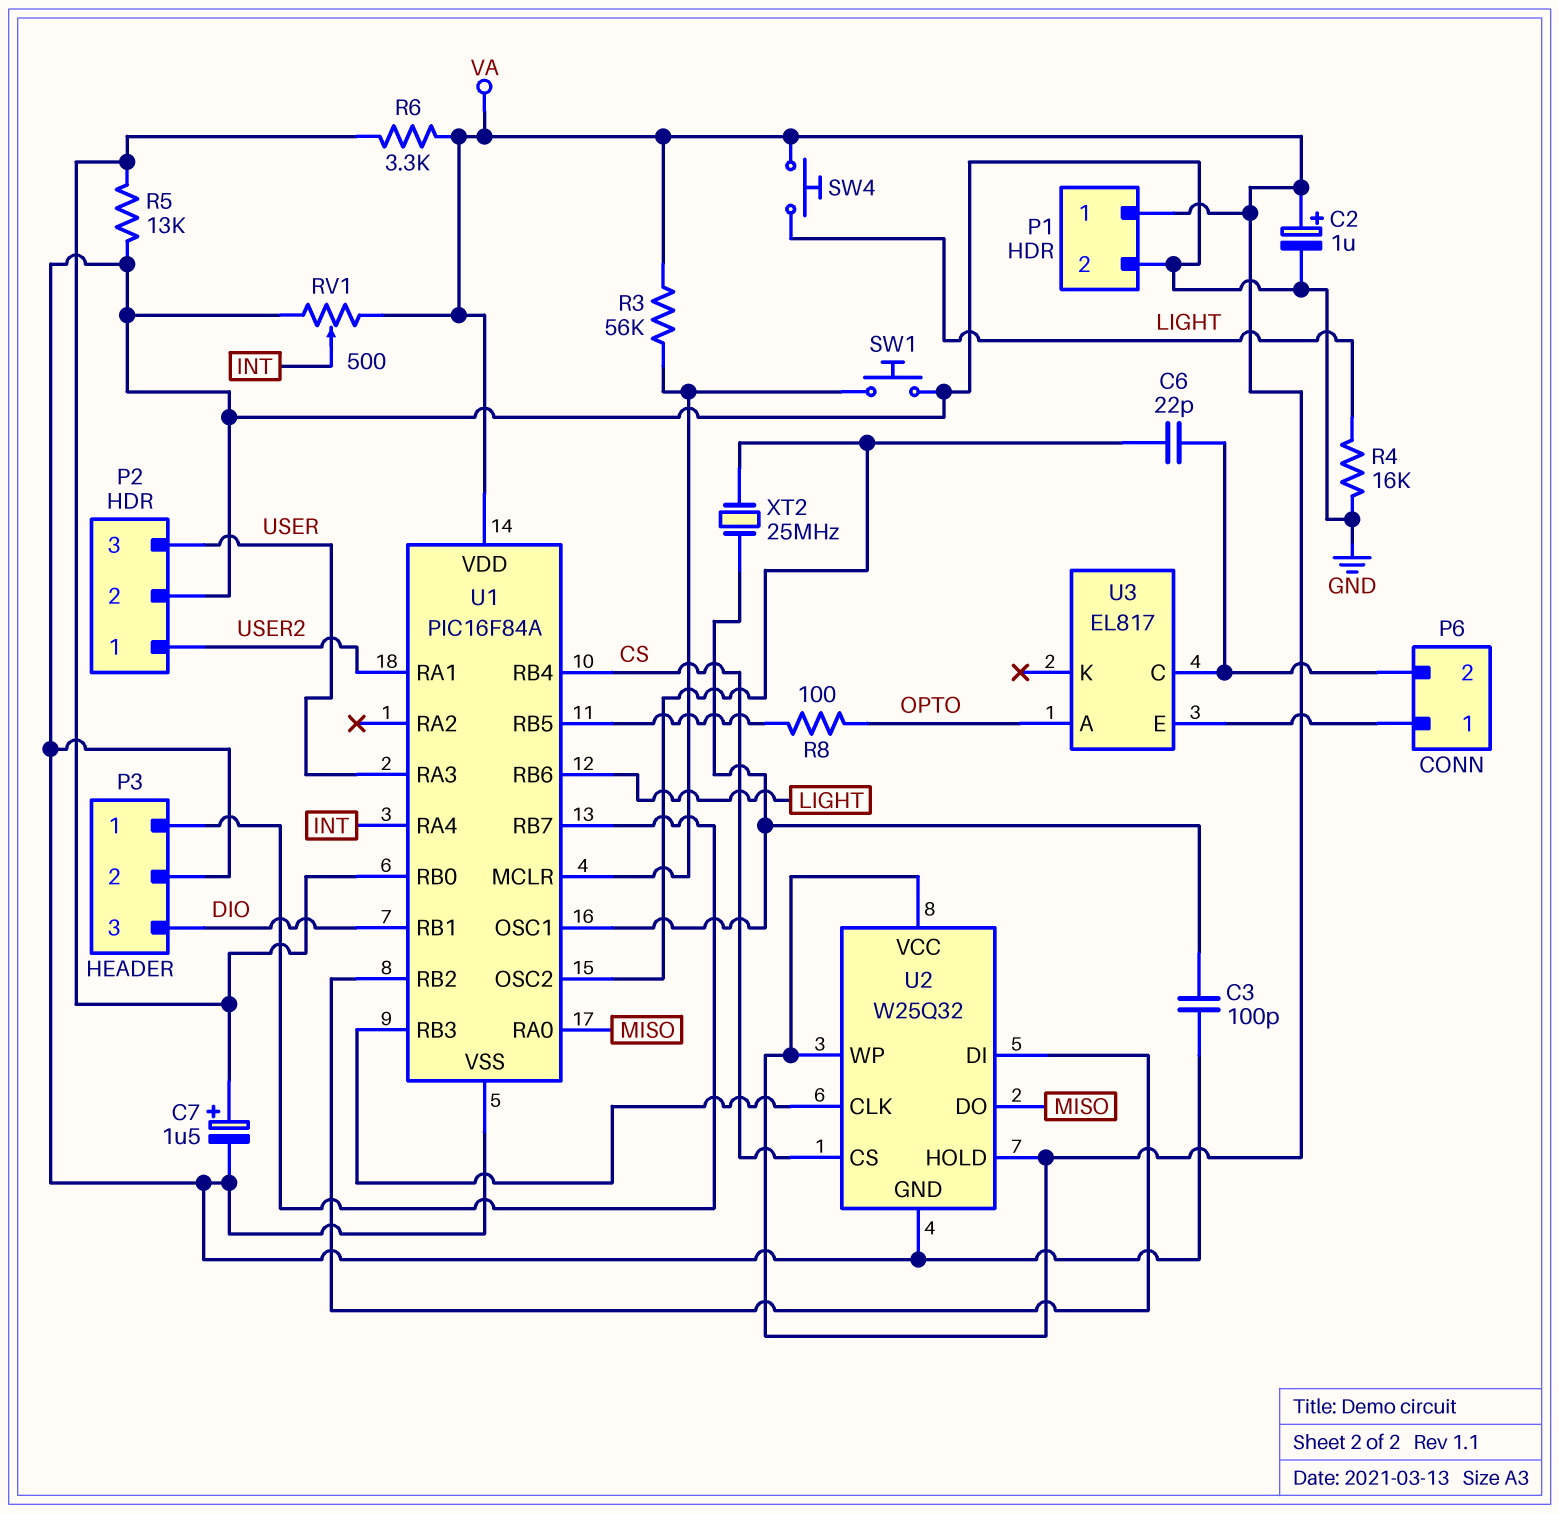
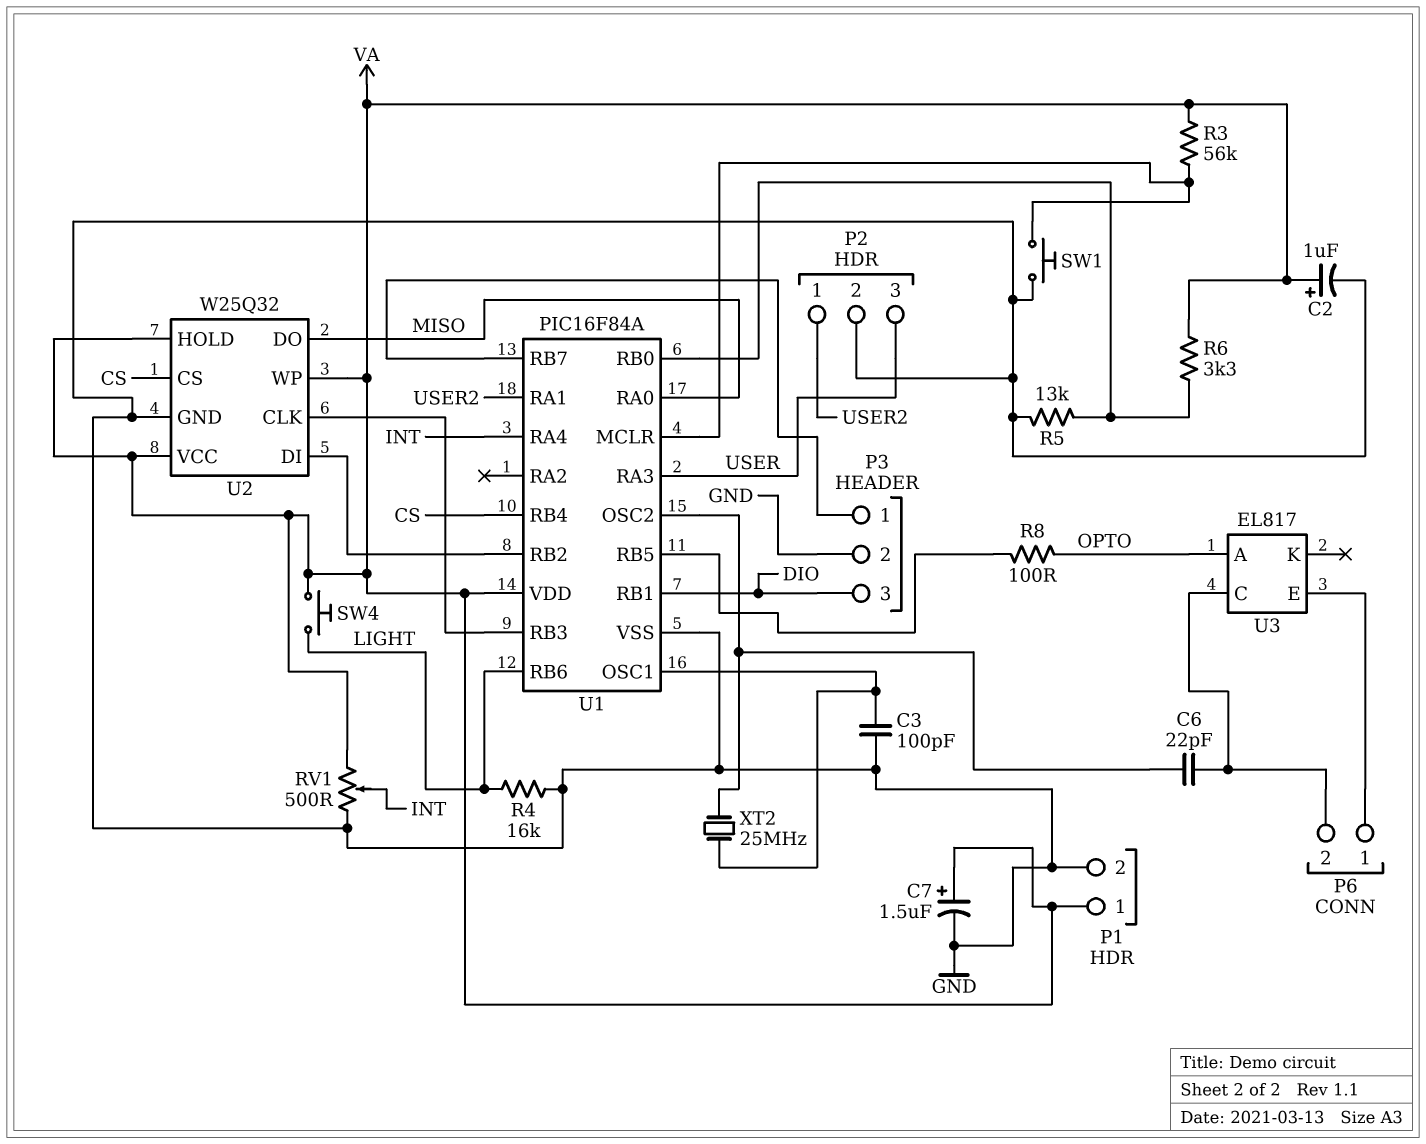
C7: 1.5uF (plus U1/RB0, minus GND) -> 1.5uF (plus VA, minus GND)

